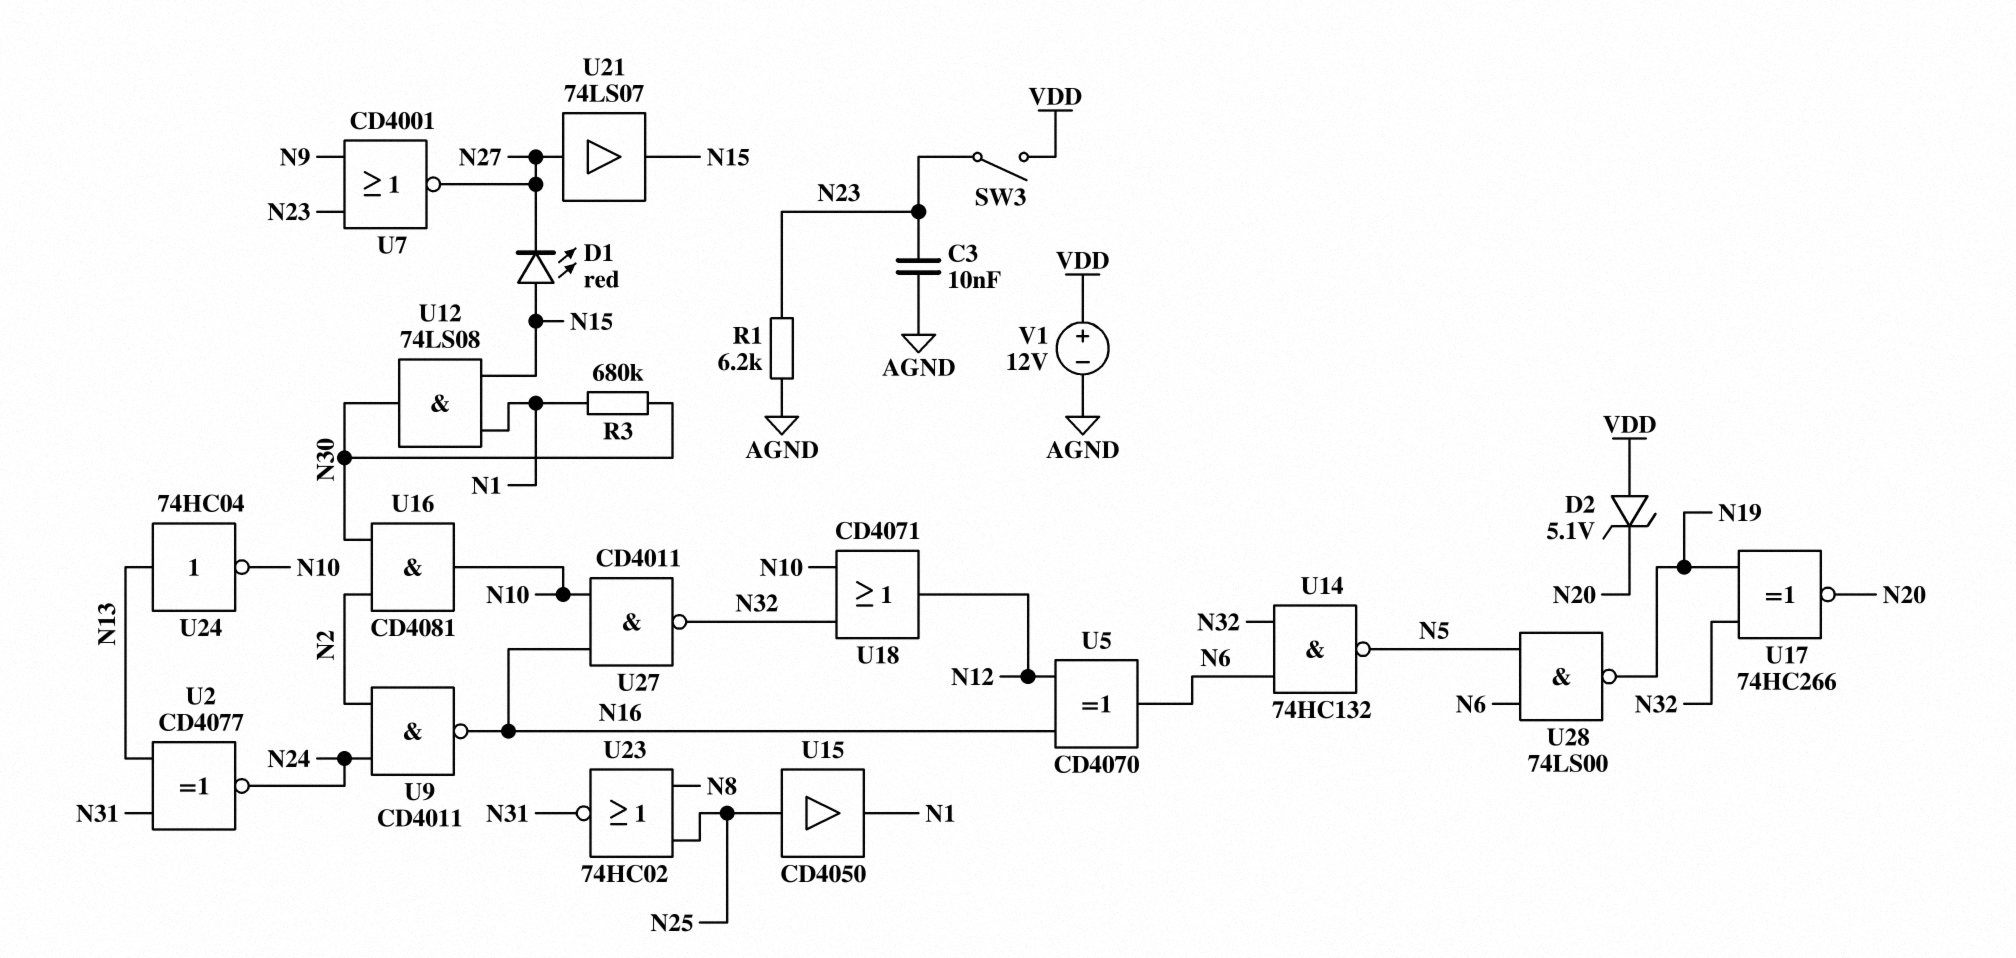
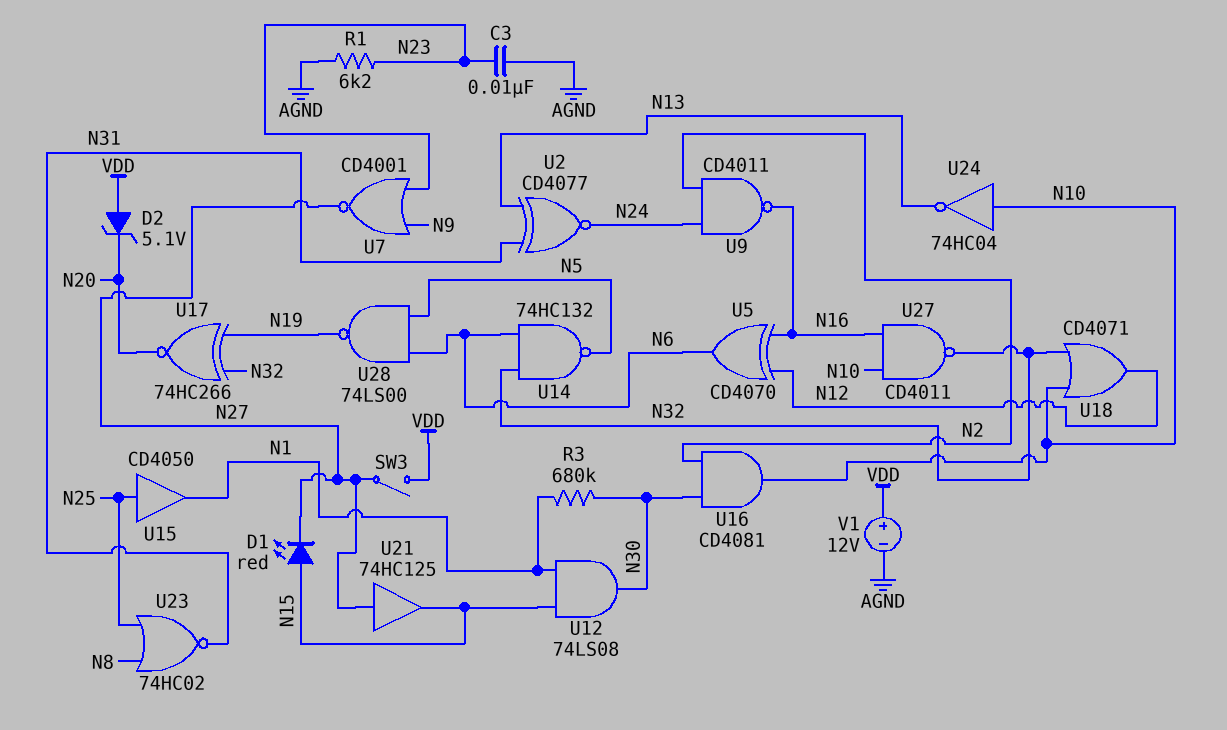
SW3: switch (N23, VDD) -> switch (N27, VDD)
U21: buffer 74LS07 (in N27, out N15) -> buffer 74HC125 (in N27, out N15)
U24: NOT 74HC04 (in N13, out N10) -> NOT 74HC04 (in N10, out N13)

